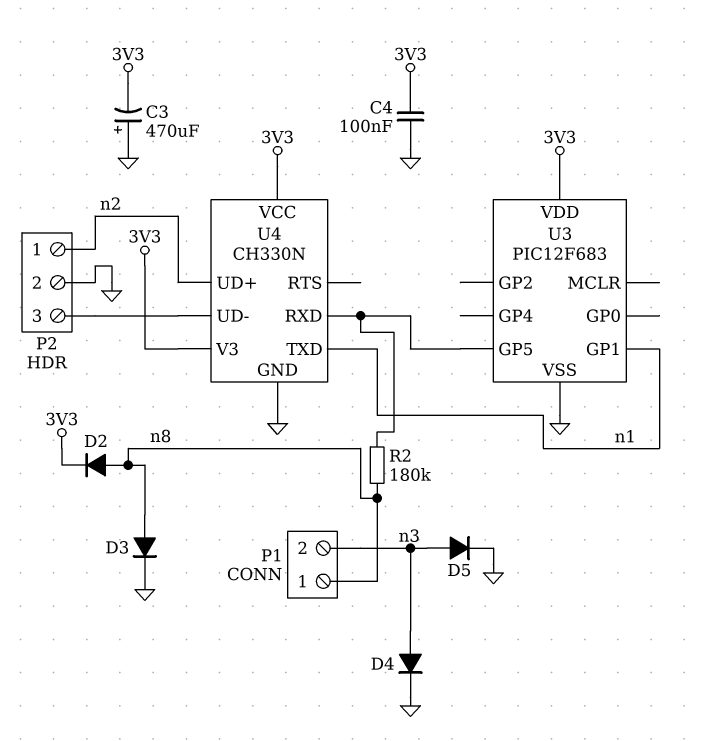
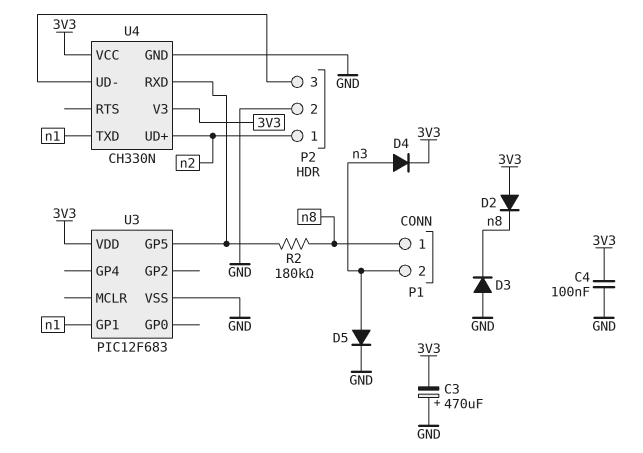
D2: diode (A n8, K 3V3) -> diode (A 3V3, K n8)
D3: diode (A n8, K GND) -> diode (A GND, K n8)
D4: diode (A n3, K GND) -> diode (A n3, K 3V3)

